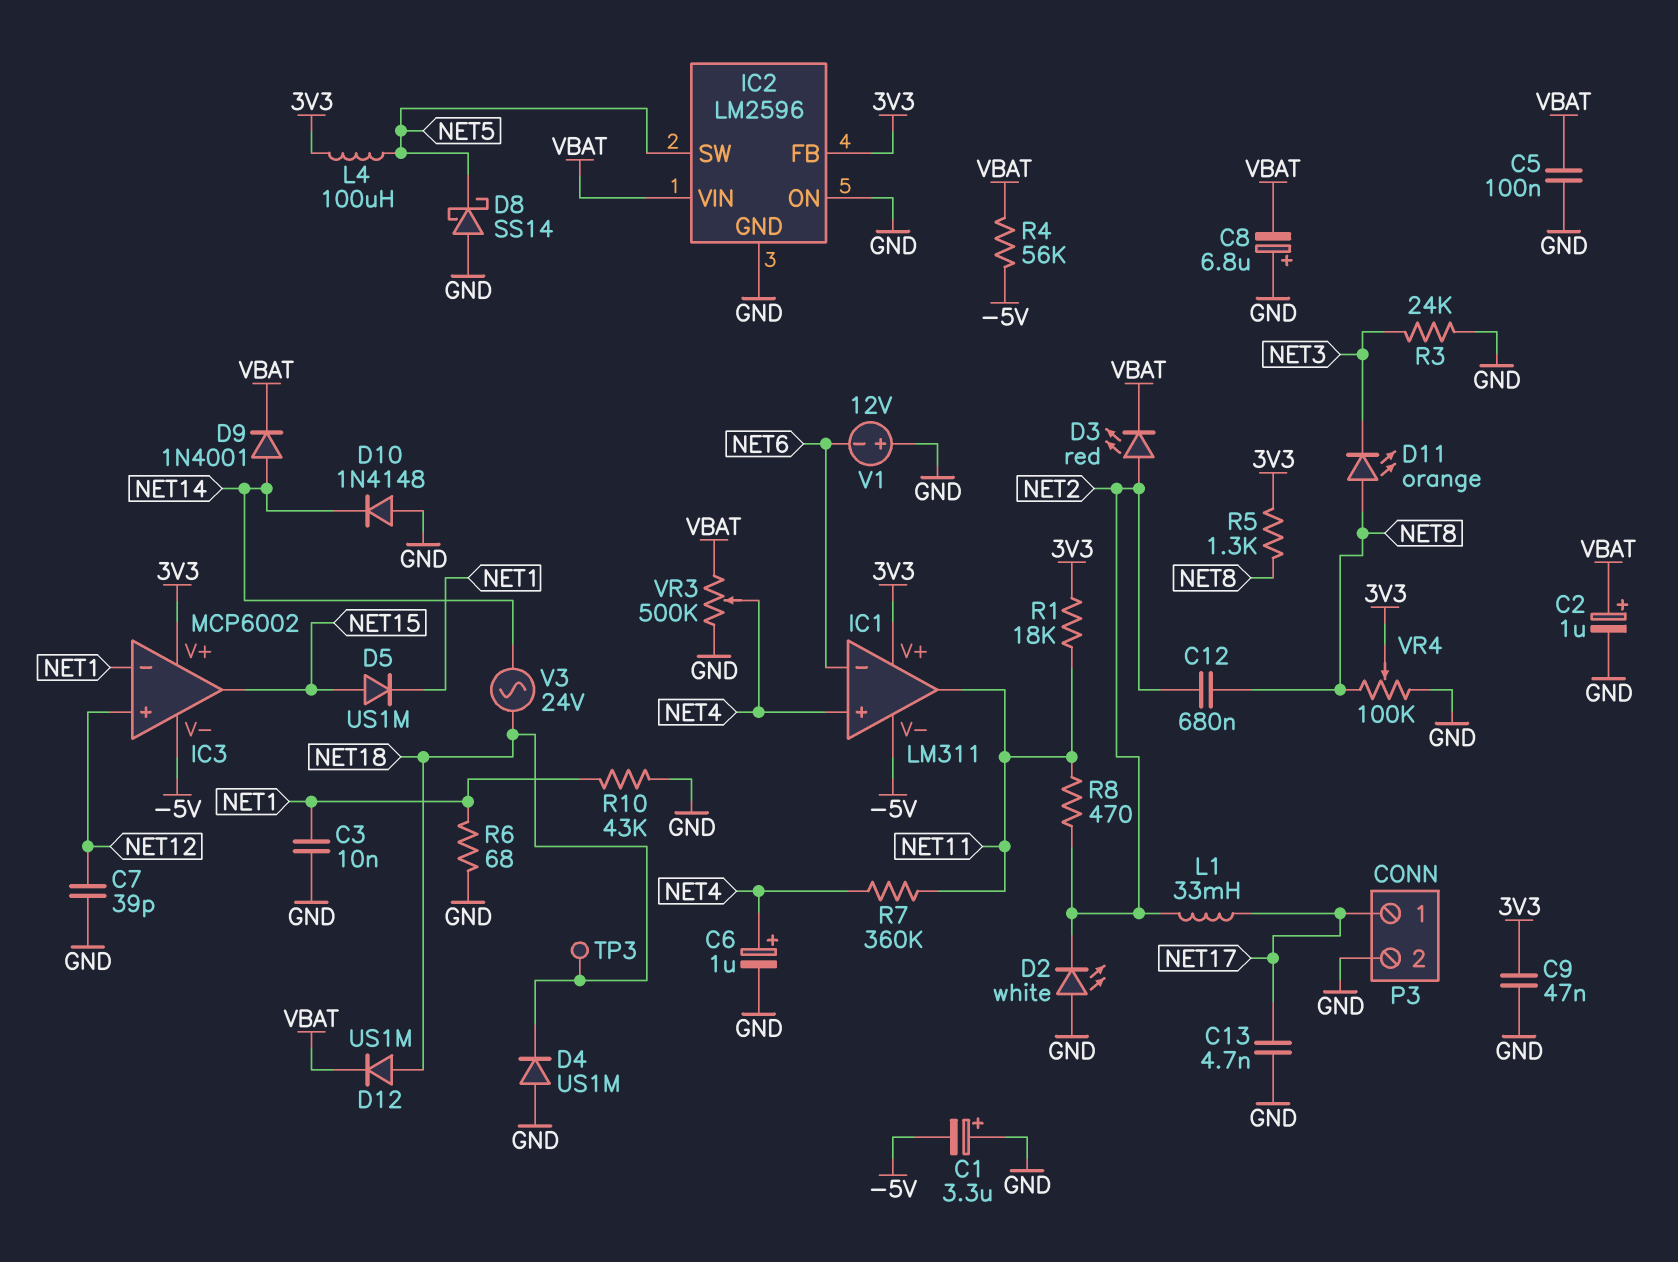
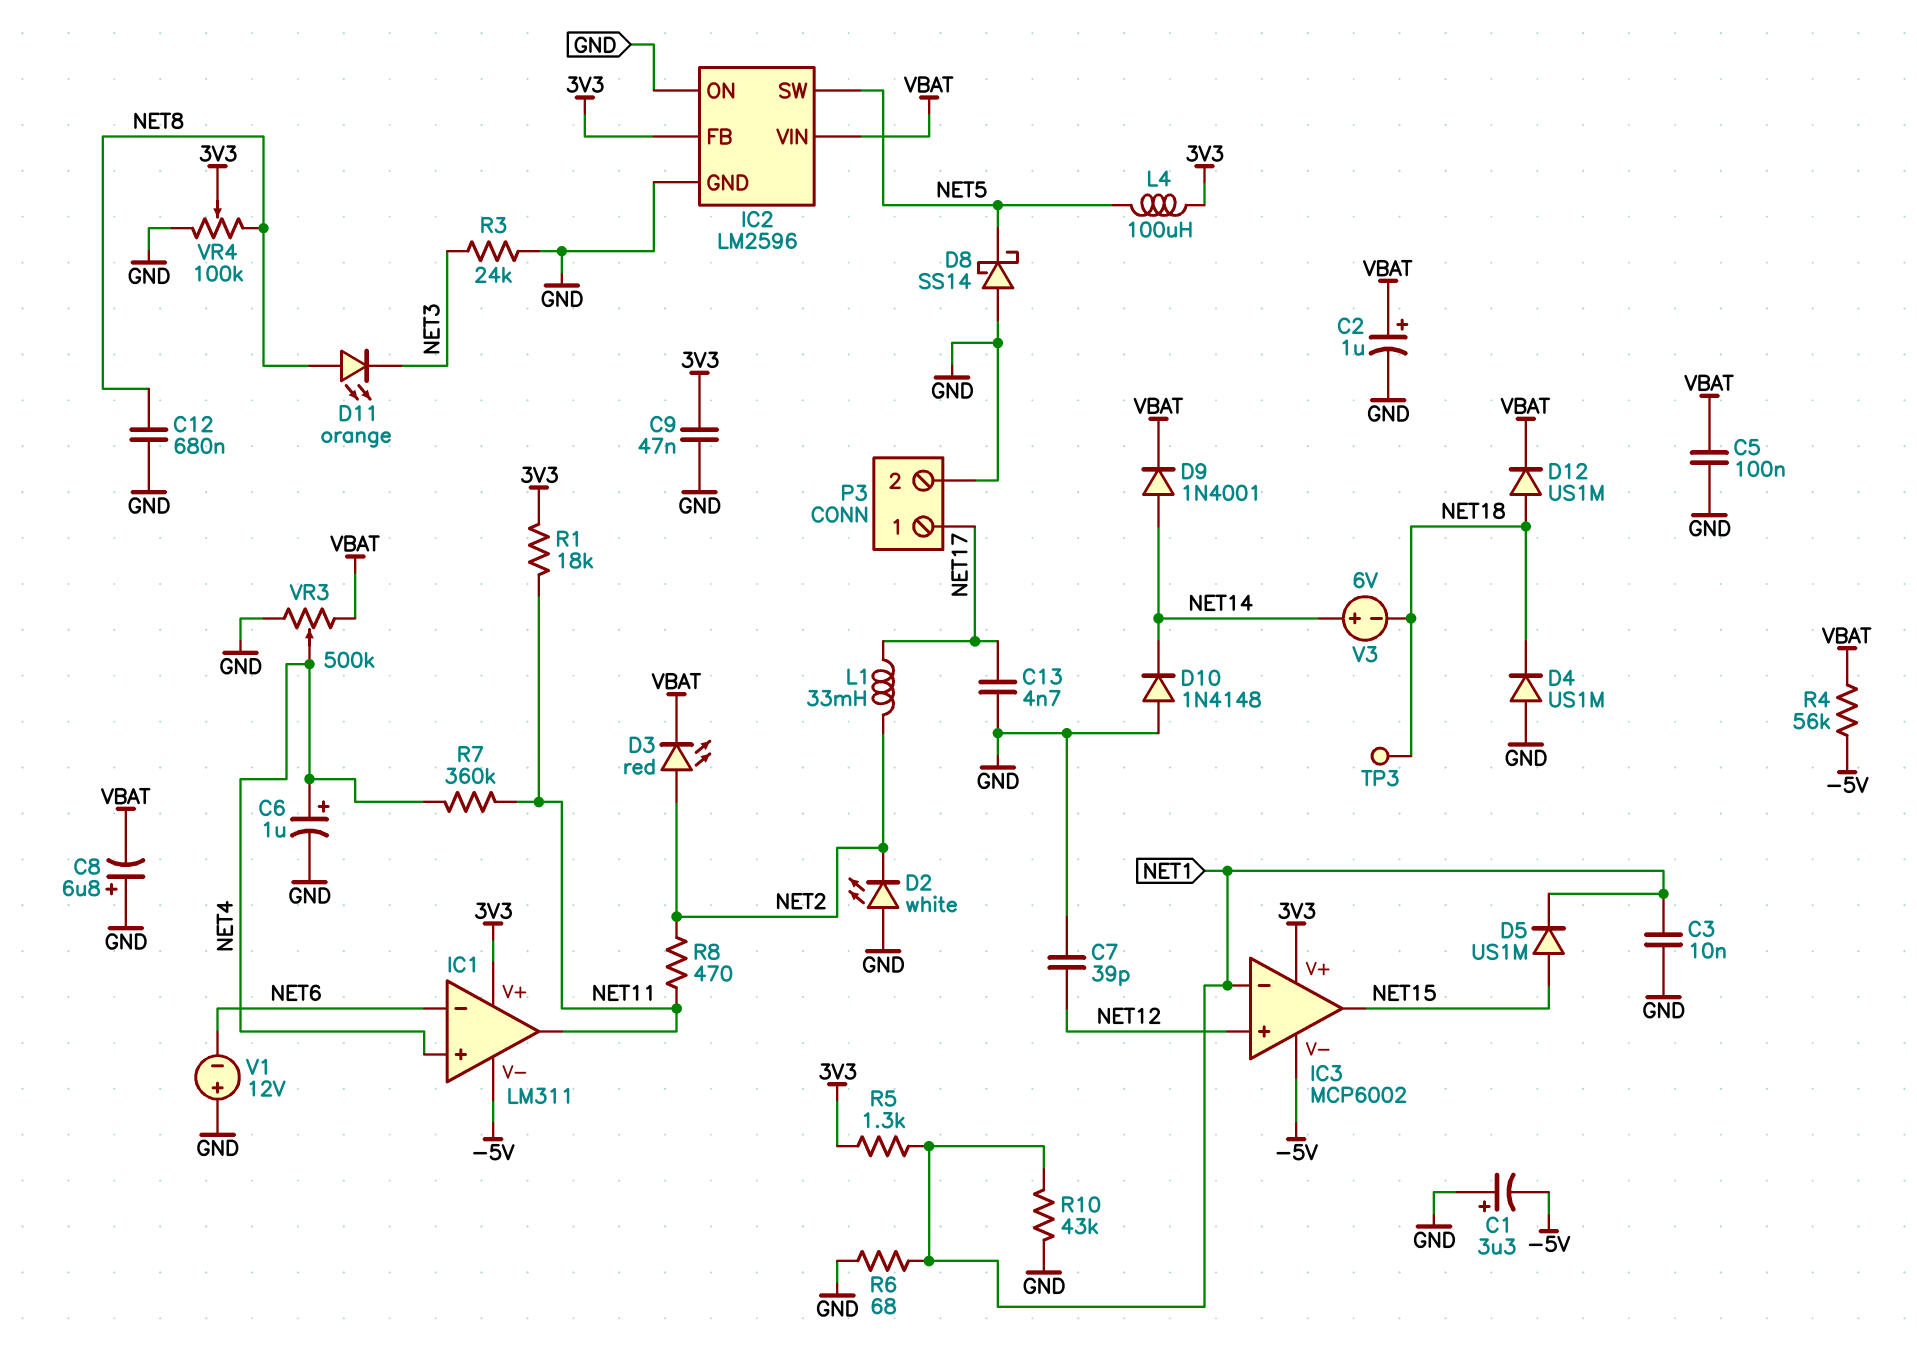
C12: 680nF (NET2, NET8) -> 680nF (GND, NET8)
R5: 1.3k (3V3, NET8) -> 1.3k (3V3, NET1)
V3: AC 24V (NET14, NET18) -> 6V (plus NET14, minus NET18)

